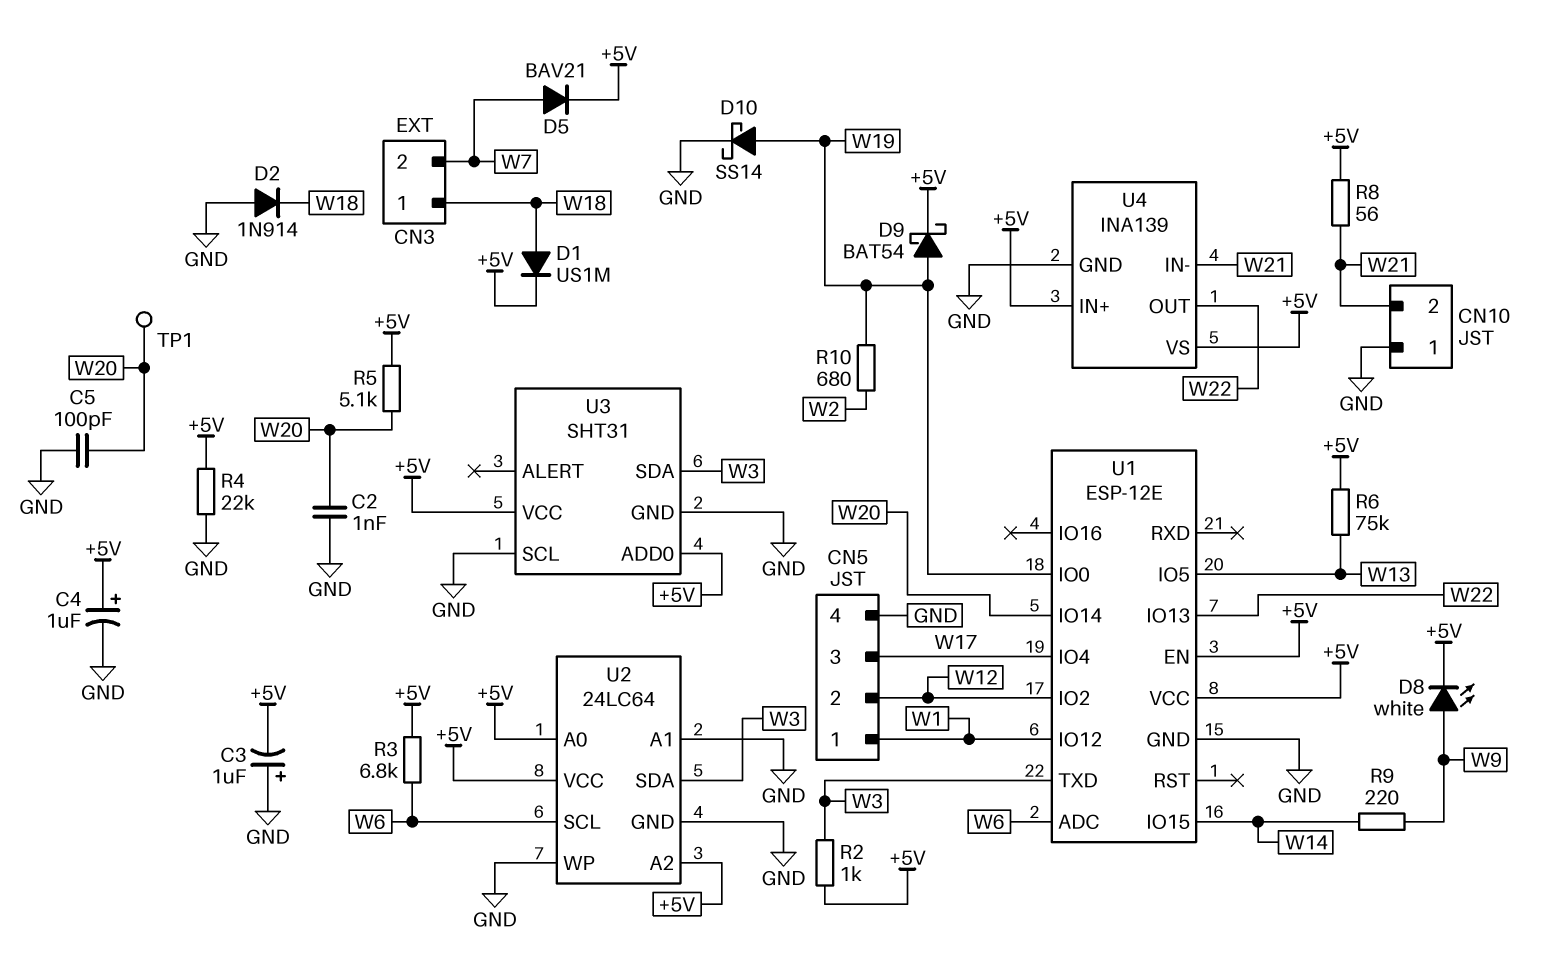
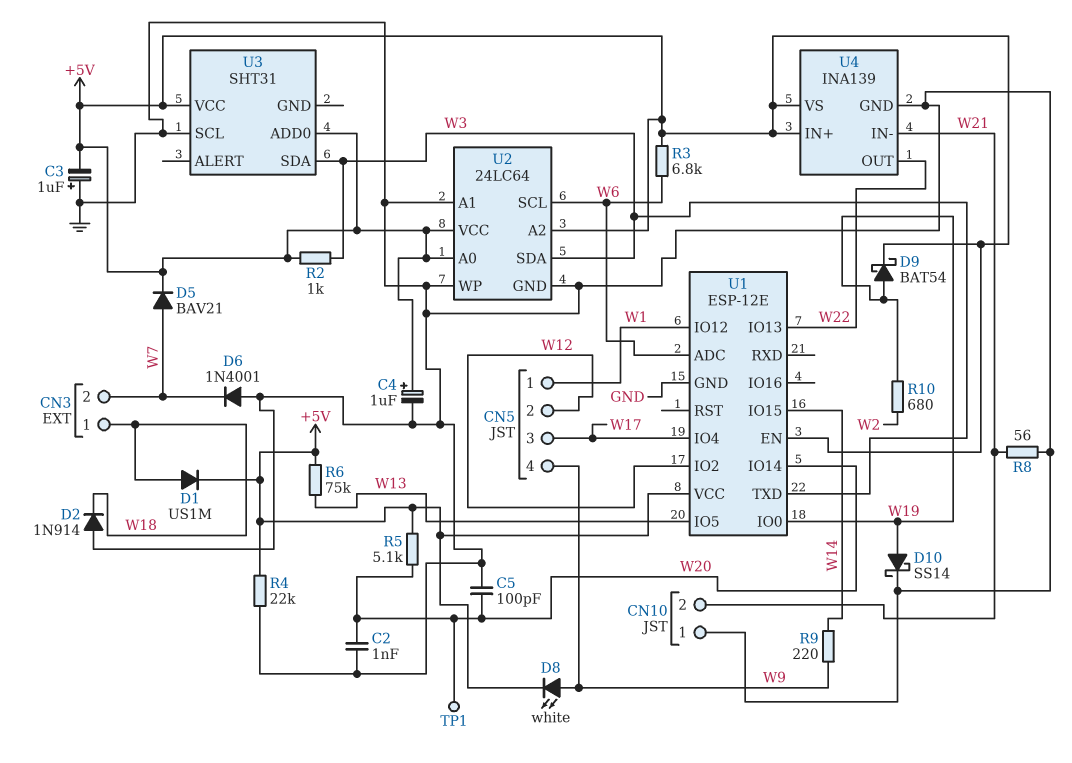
CN5 pin 4: GND -> W9
D6: none -> diode 1N4001 (A GND, K W7)
R8: 56 (+5V, W21) -> 56 (GND, W21)
U3 pin GND: GND -> none

